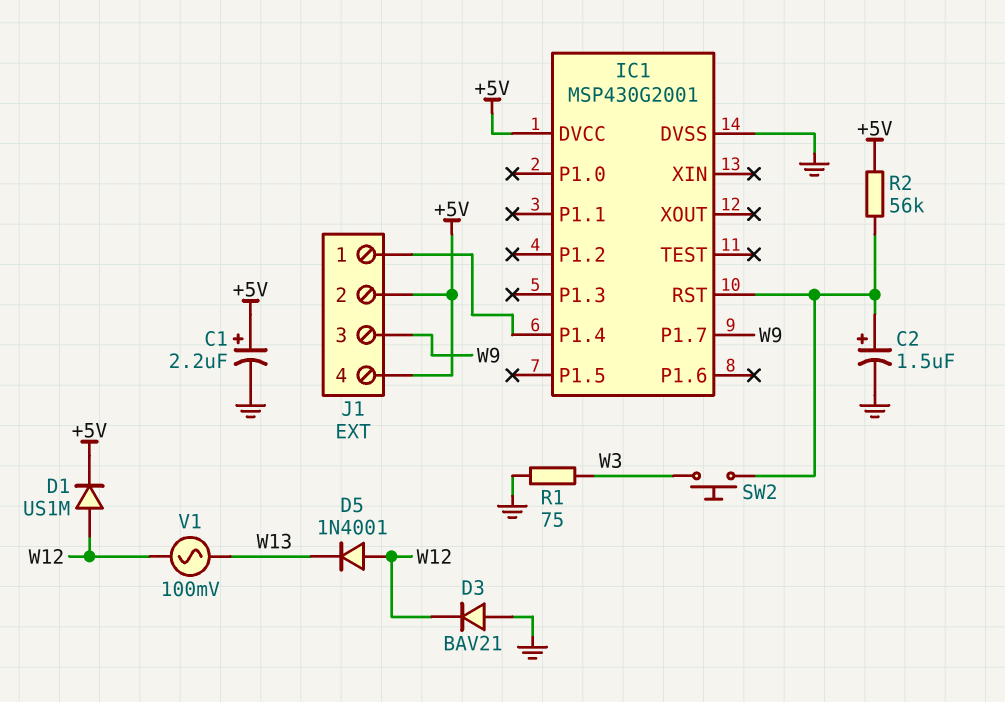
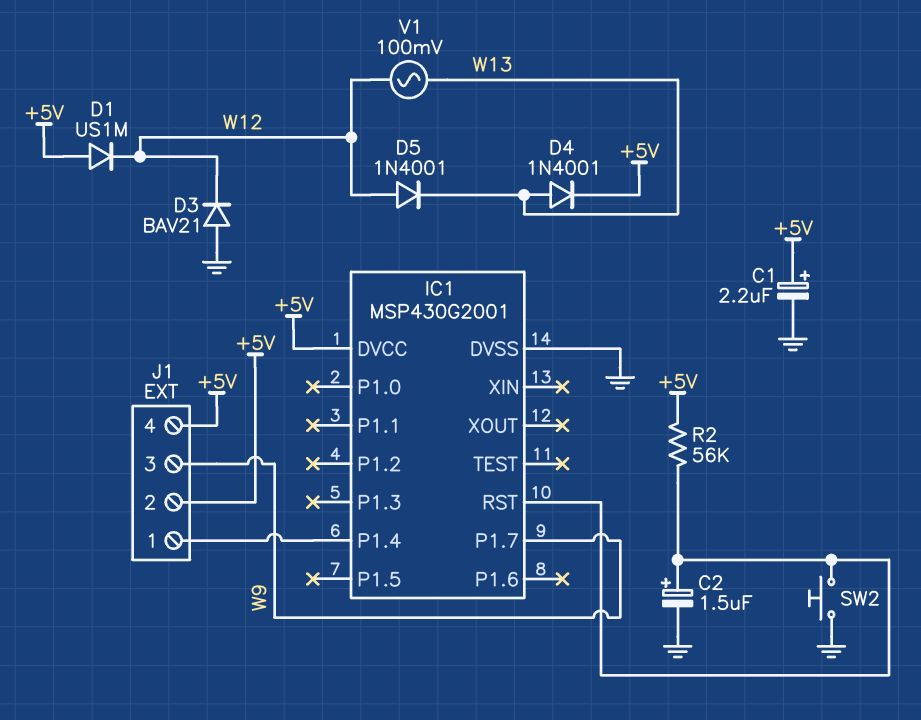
D1: diode US1M (A W12, K +5V) -> diode US1M (A +5V, K W12)
D4: none -> diode 1N4001 (A W13, K +5V)
R1: 75 (GND, W3) -> none
SW2: button (IC1/RST, W3) -> button (GND, IC1/RST)

